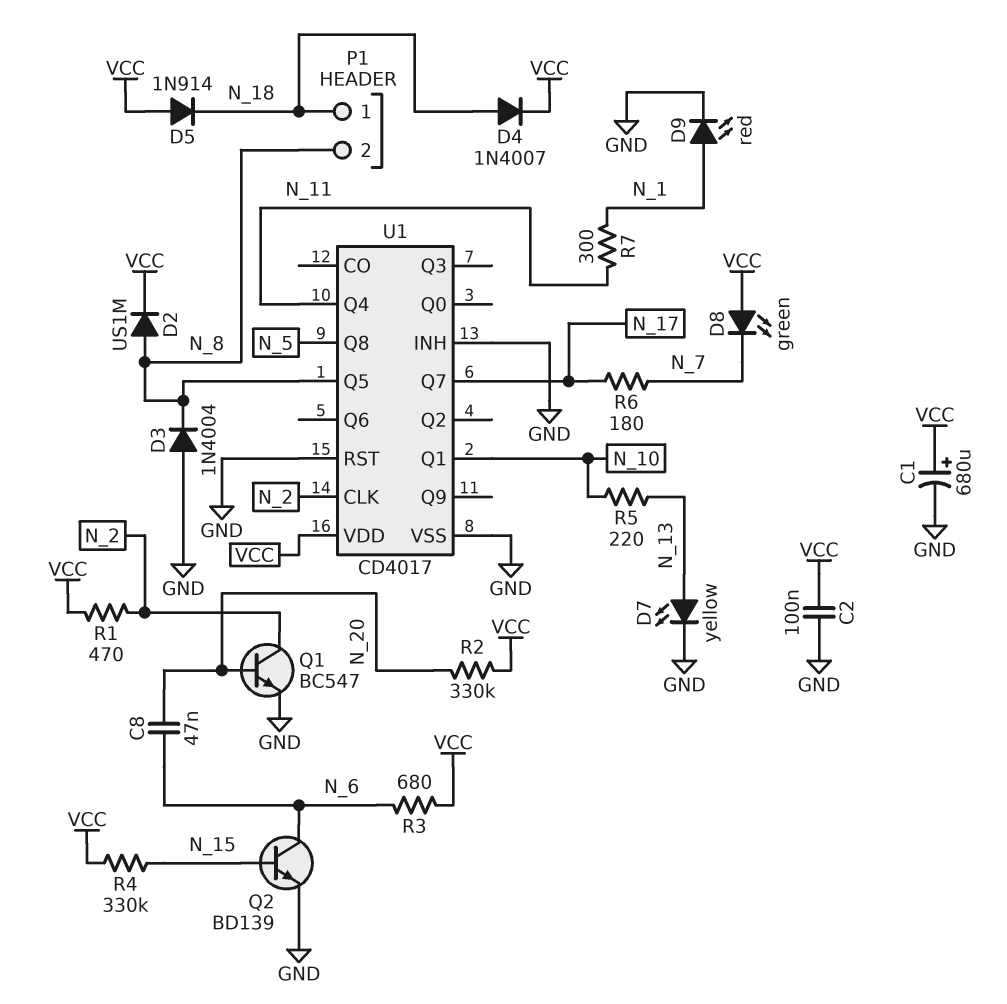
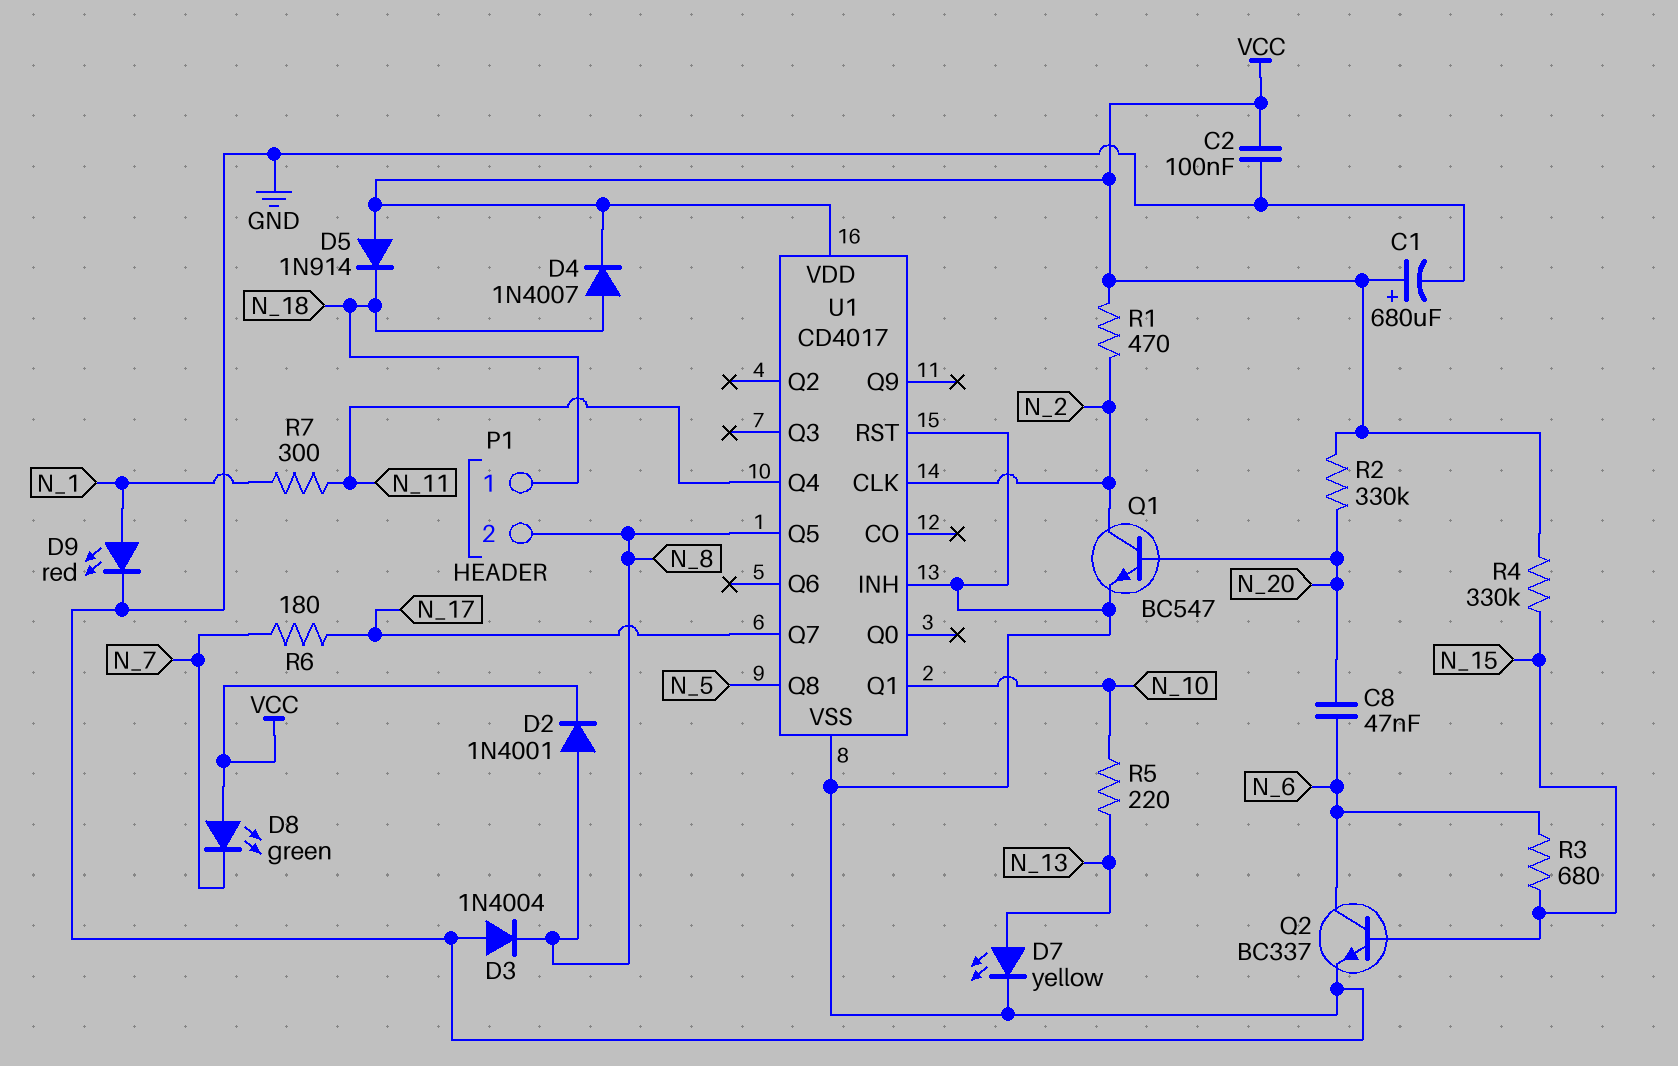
D2: diode US1M (A N_8, K VCC) -> diode 1N4001 (A N_8, K VCC)
Q2: NPN BD139 (B N_15, C N_6, E GND) -> NPN BC337 (B N_15, C N_6, E GND)
R3: 680 (N_6, VCC) -> 680 (N_6, N_15)

